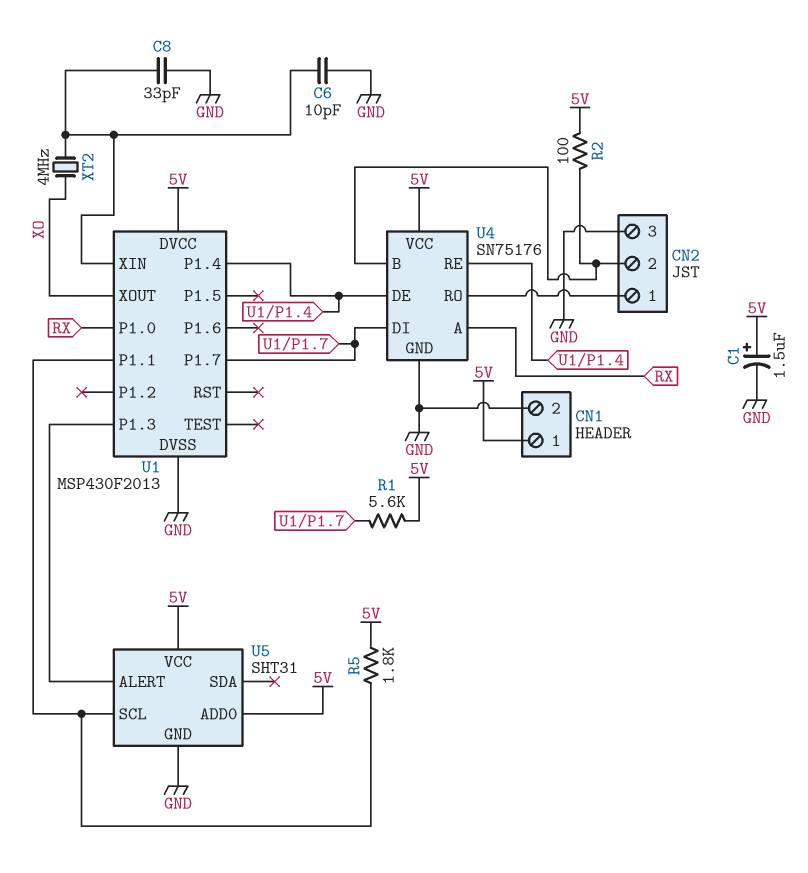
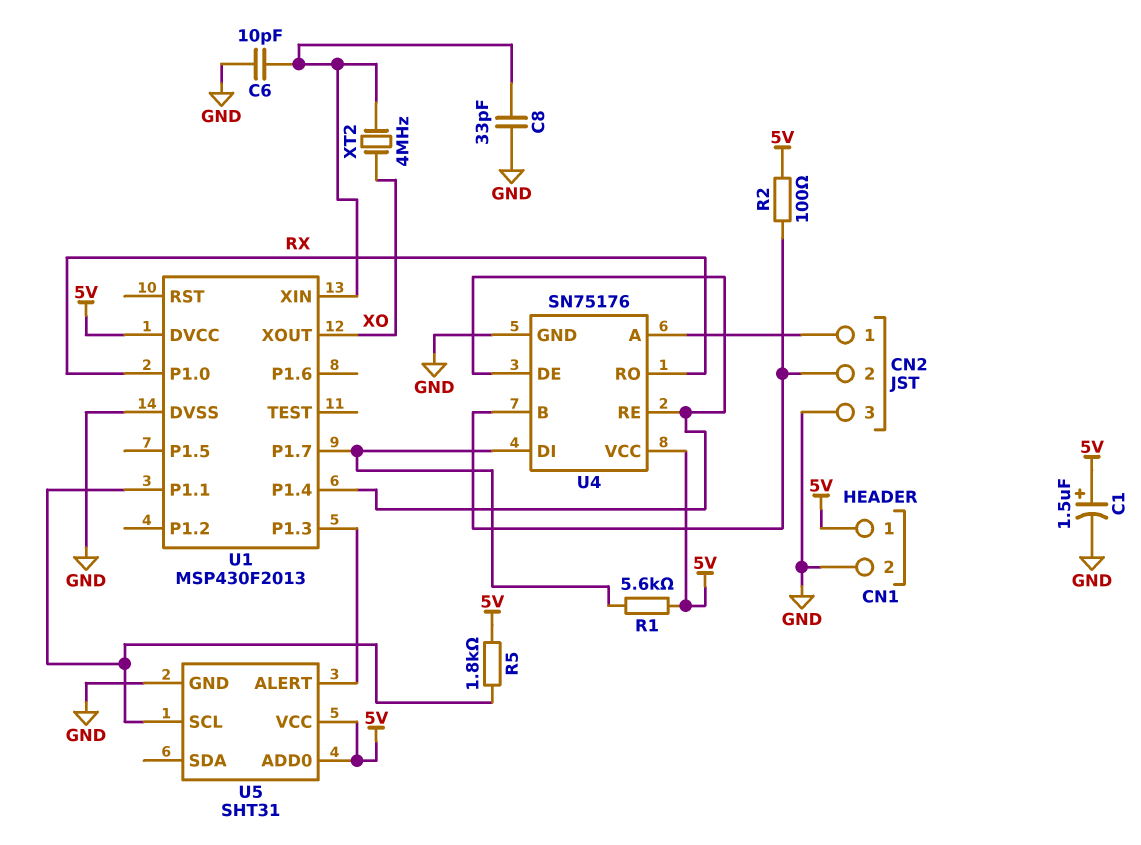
U4 pin A: RX -> CN2/1
U4 pin RO: CN2/1 -> RX

